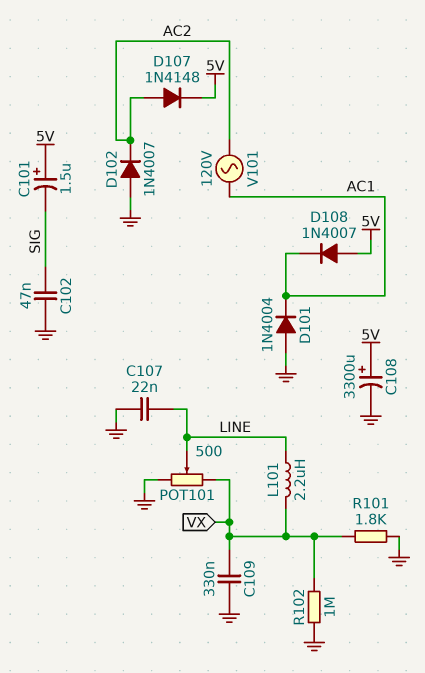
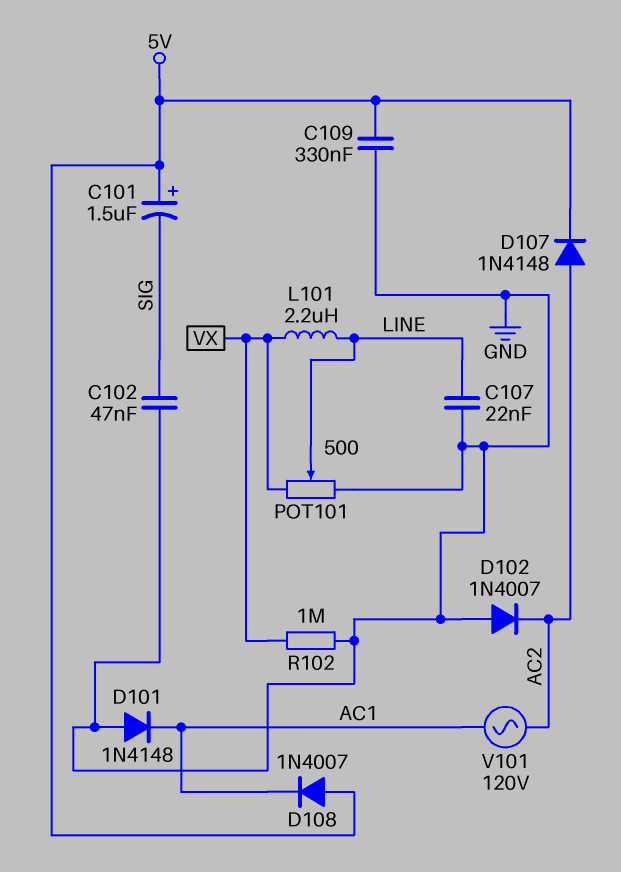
C108: 3300uF (plus 5V, minus GND) -> none
C109: 330nF (GND, VX) -> 330nF (5V, GND)
D101: diode 1N4004 (A GND, K AC1) -> diode 1N4148 (A GND, K AC1)
R101: 1.8k (GND, VX) -> none

